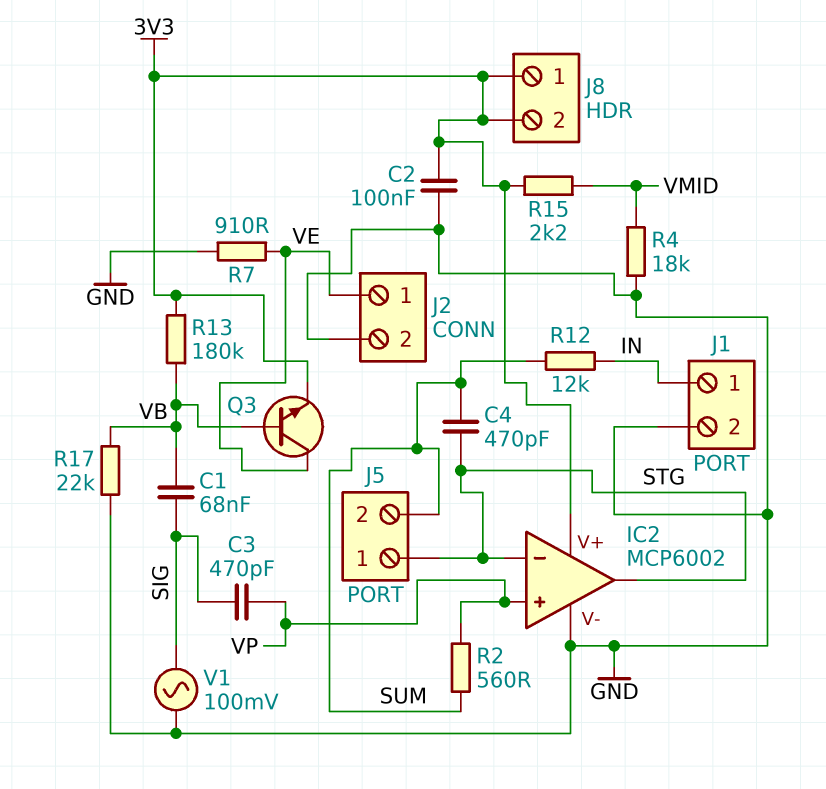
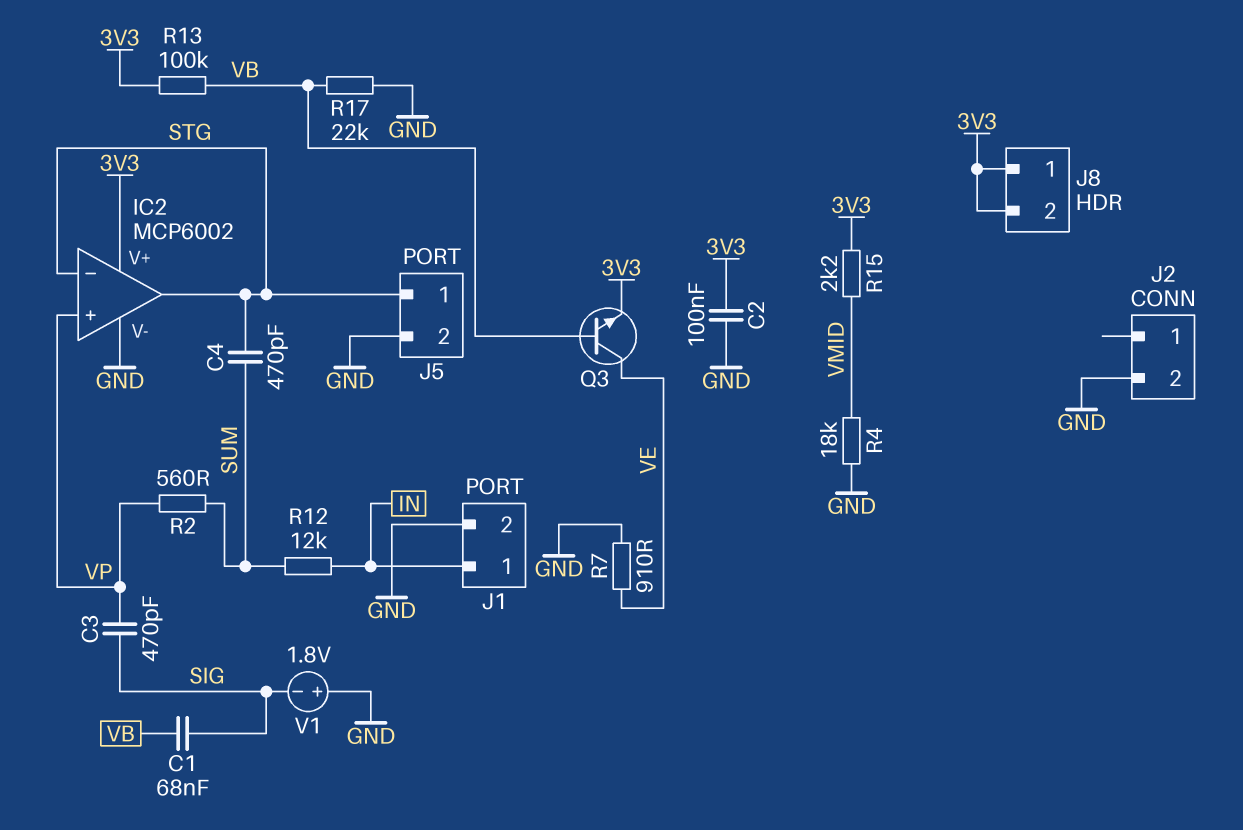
J2 pin 1: VE -> none
J5 pin 2: SUM -> GND
R13: 180k (3V3, VB) -> 100k (3V3, VB)
V1: AC 100mV (GND, SIG) -> 1.8V (plus GND, minus SIG)

